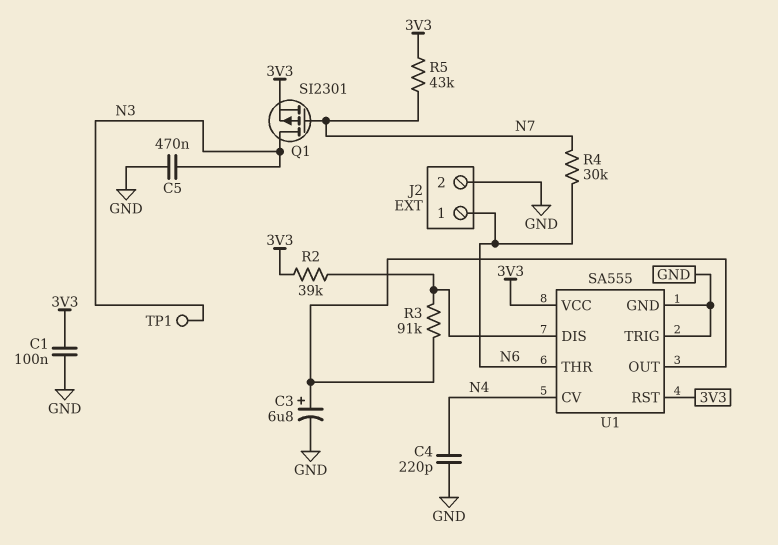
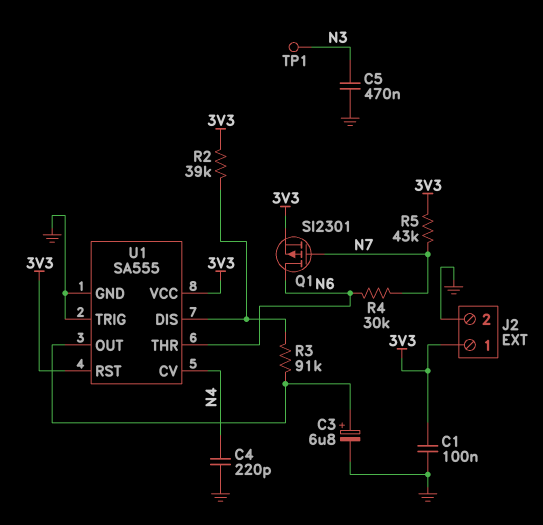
J2 pin 1: N6 -> 3V3
Q1: PMOS SI2301 (G N7, D N3, S 3V3) -> PMOS SI2301 (G N7, D N6, S 3V3)

